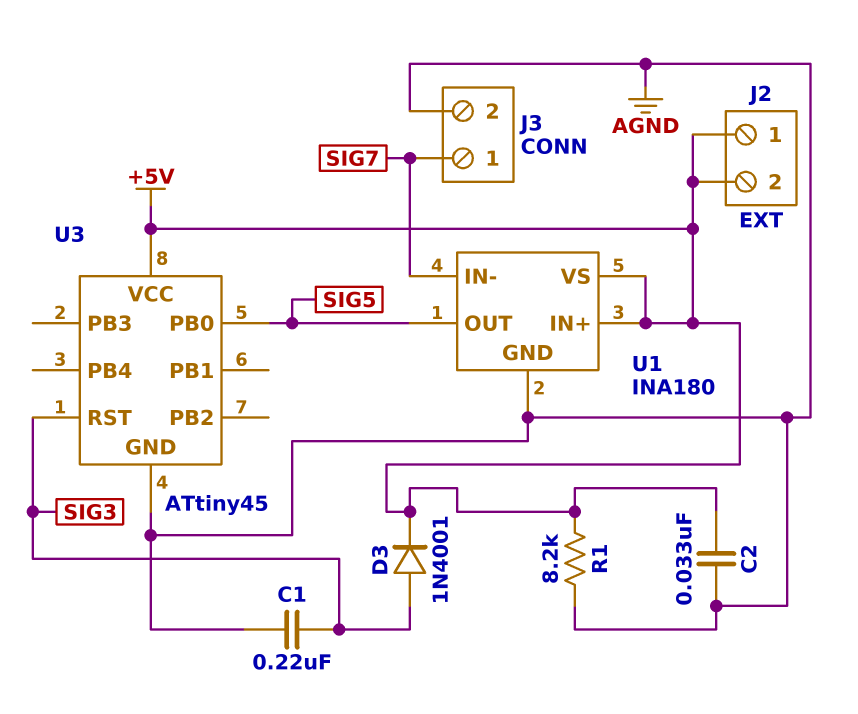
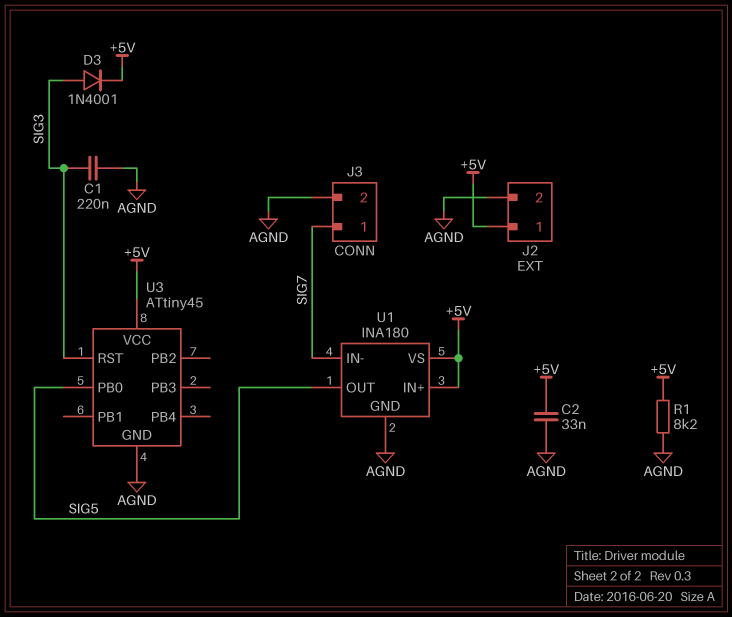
J2 pin 2: +5V -> AGND

